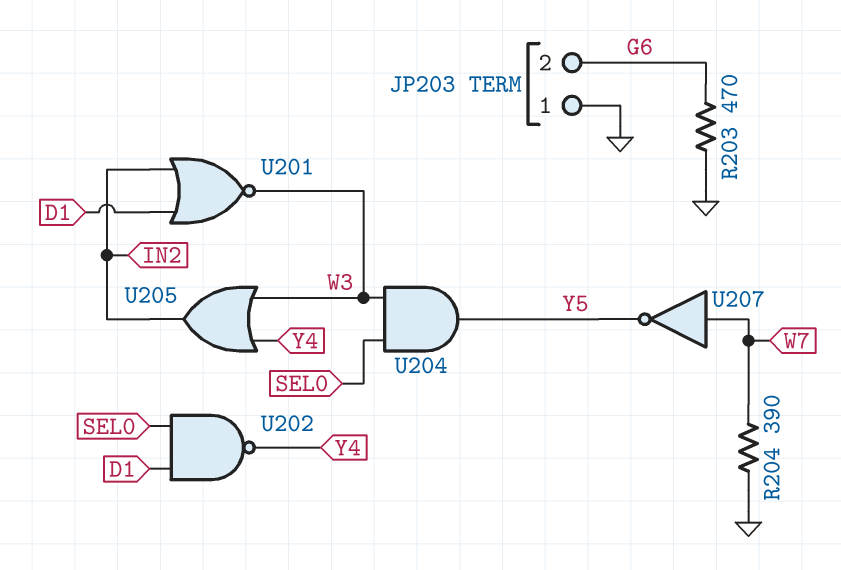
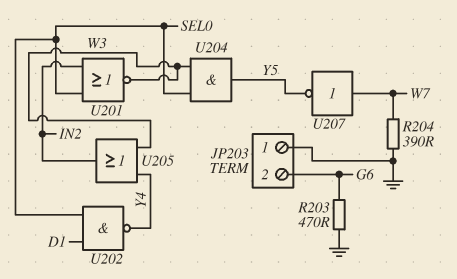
U201: NOR (in D1, in IN2, out W3) -> NOR (in IN2, in SEL0, out W3)

